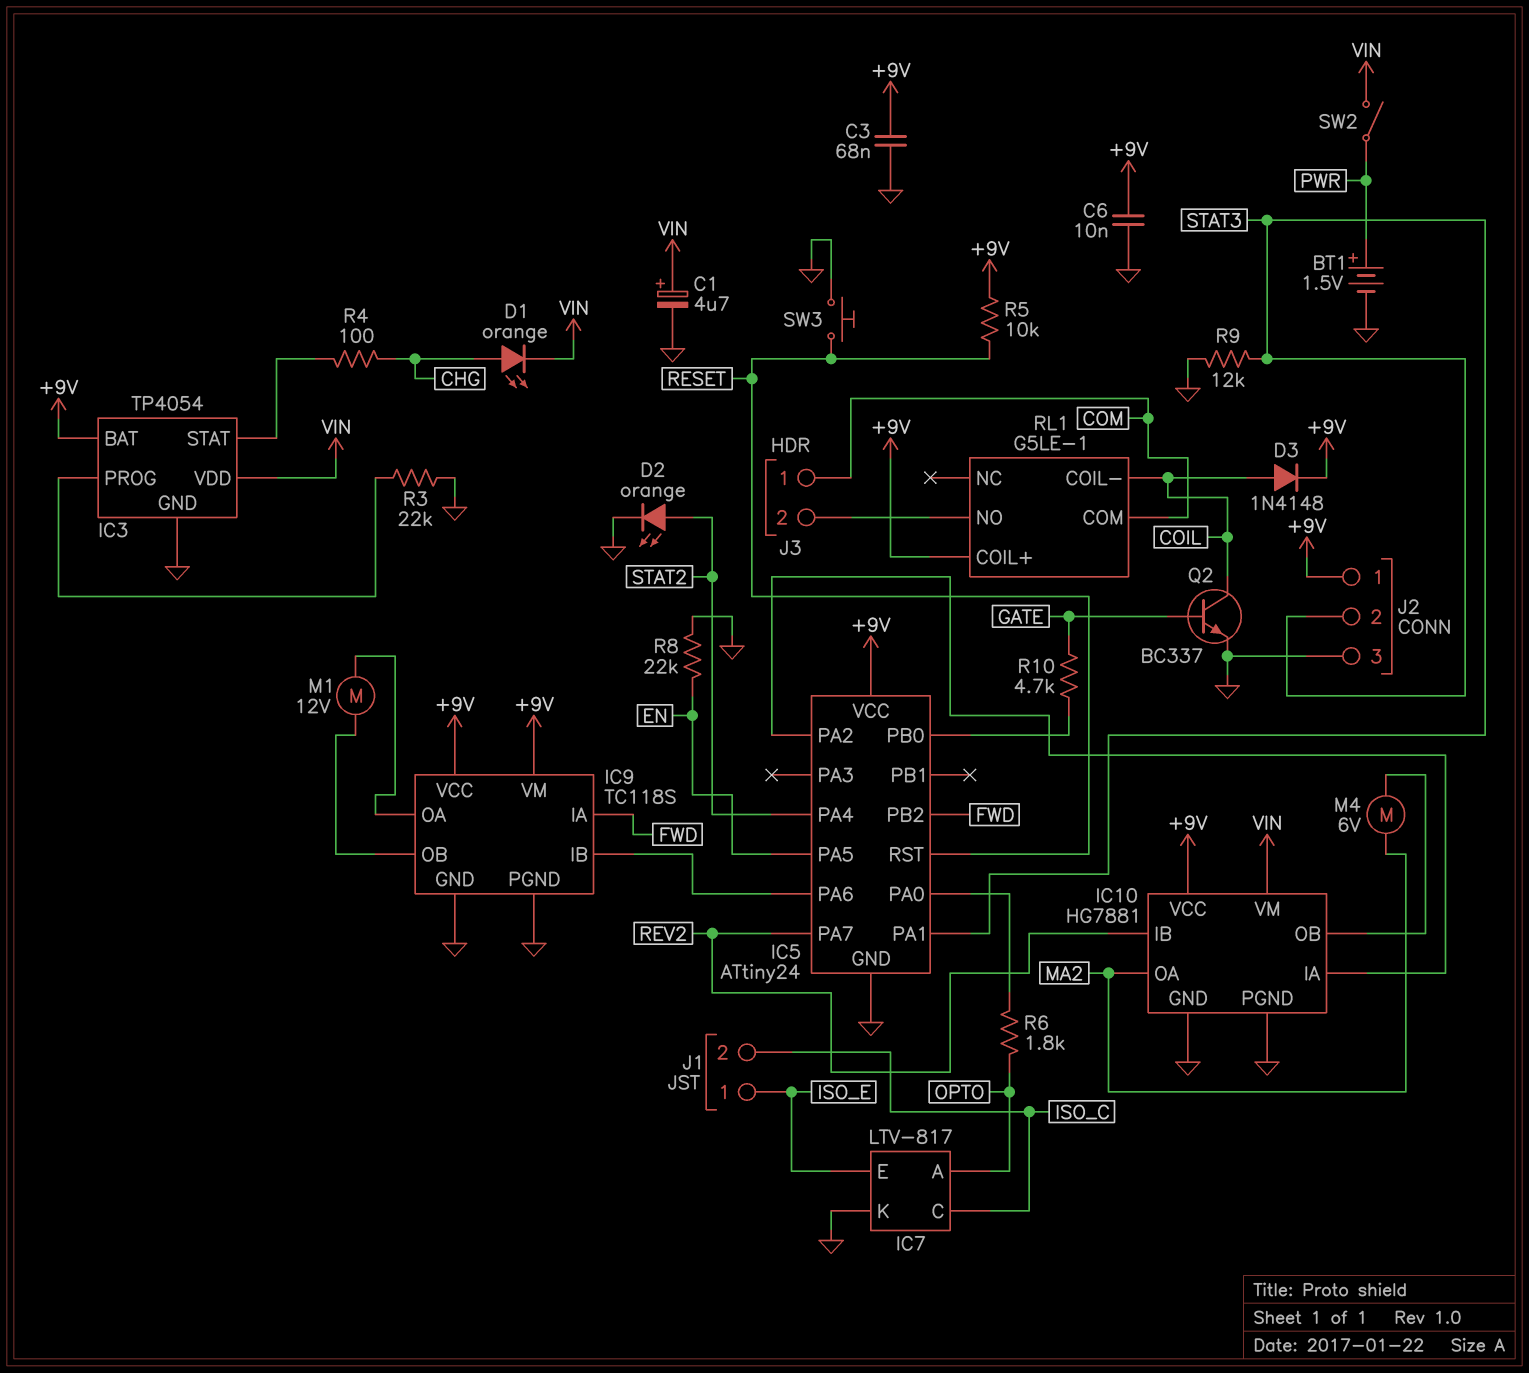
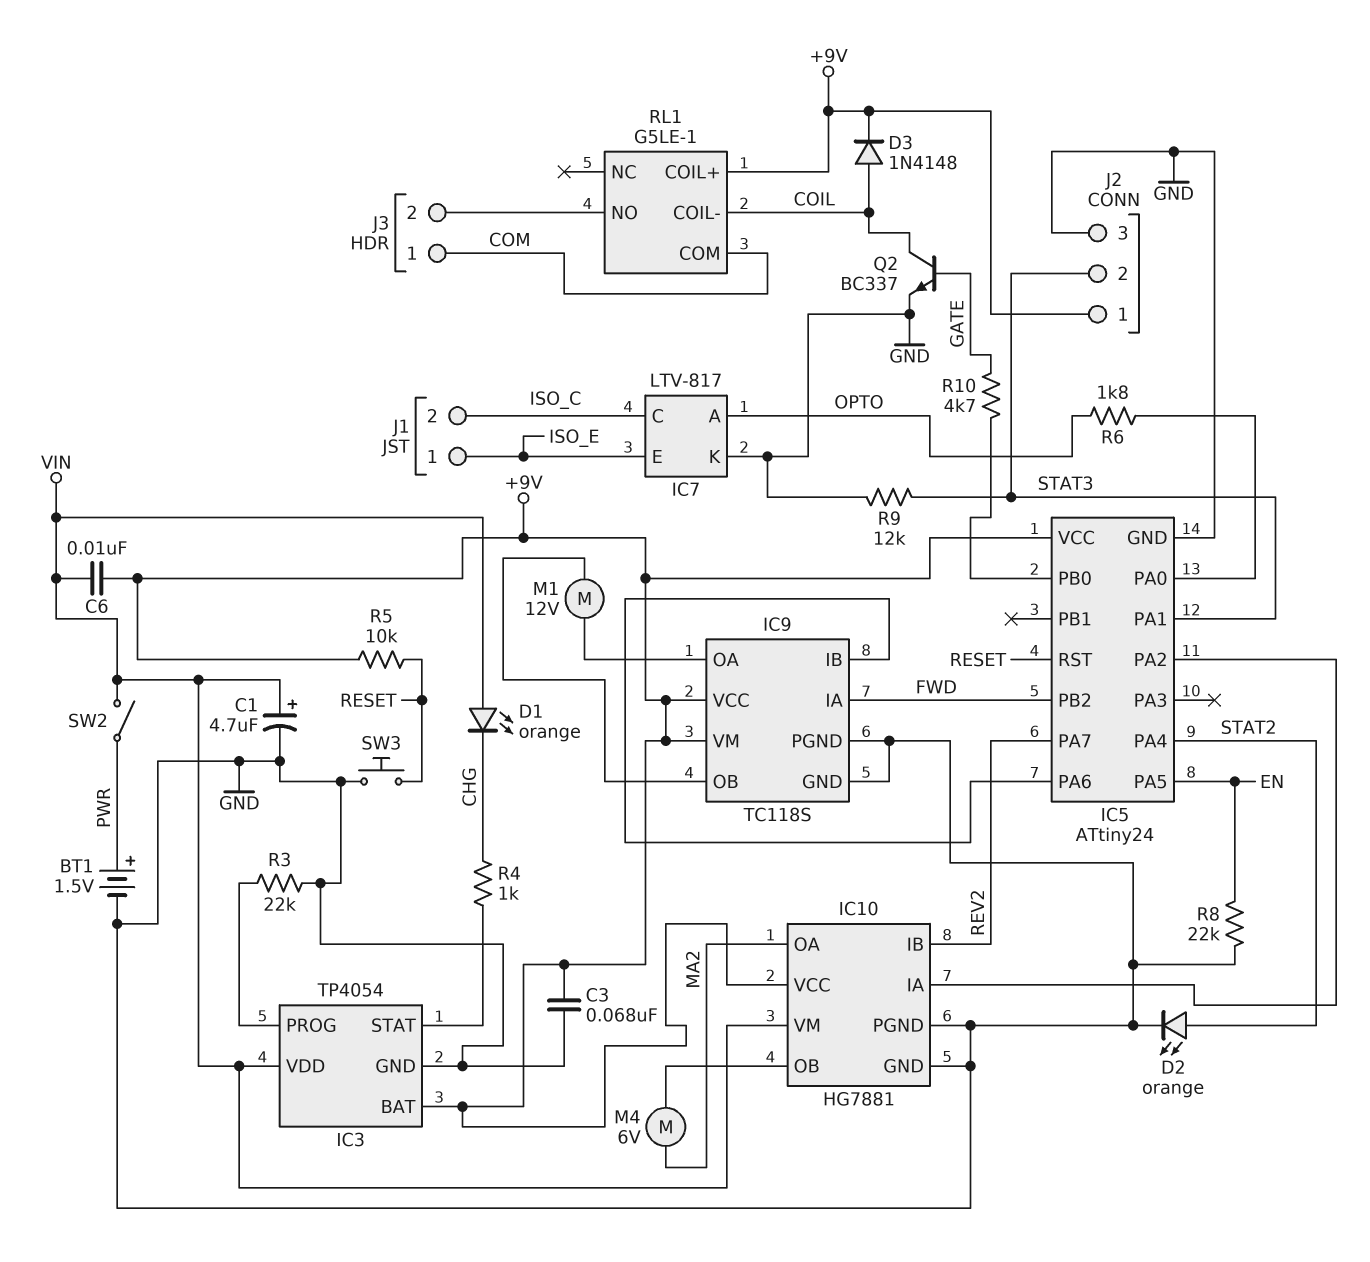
C6: 10nF (+9V, GND) -> 10nF (+9V, VIN)
D1: LED orange (A CHG, K VIN) -> LED orange (A VIN, K CHG)
R4: 100 (CHG, IC3/STAT) -> 1k (CHG, IC3/STAT)

